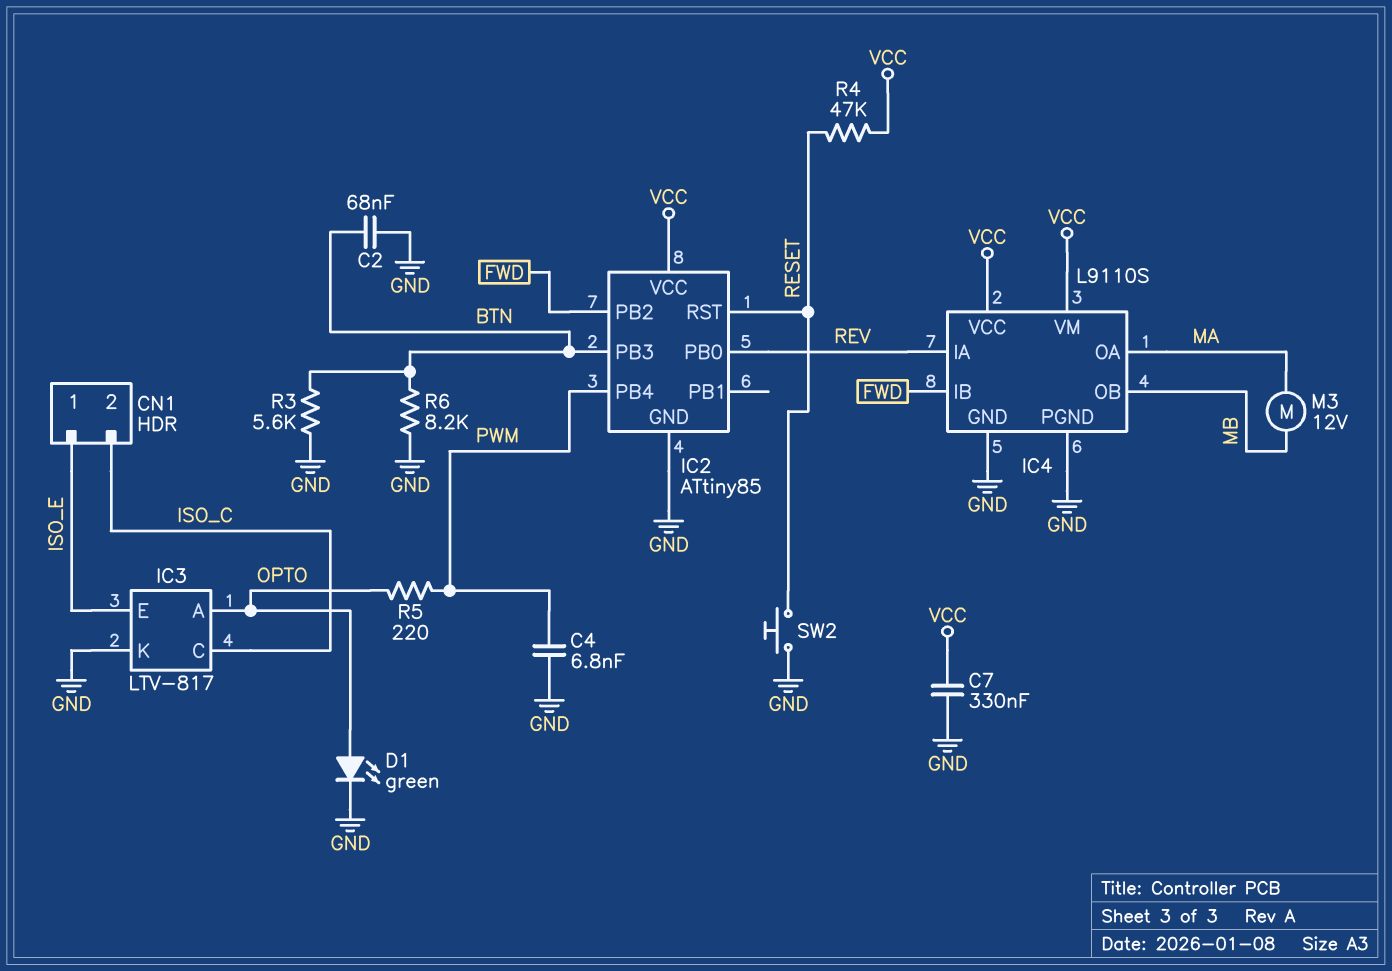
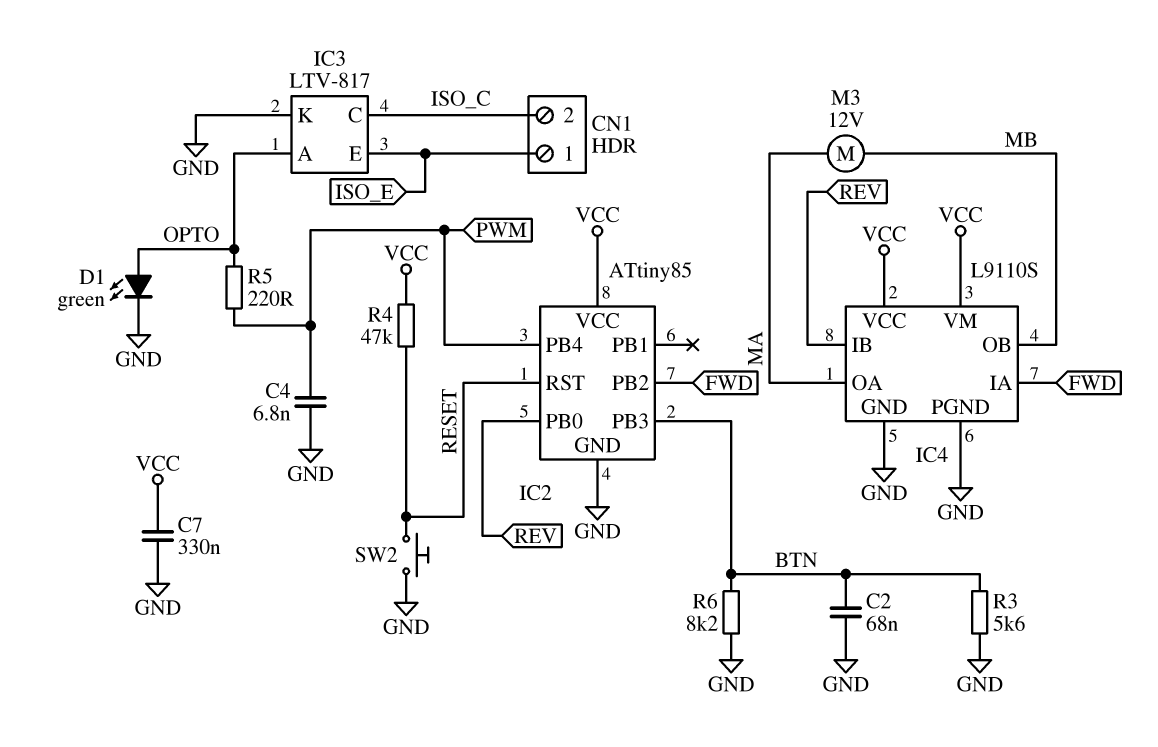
IC4 pin IA: REV -> FWD
IC4 pin IB: FWD -> REV

